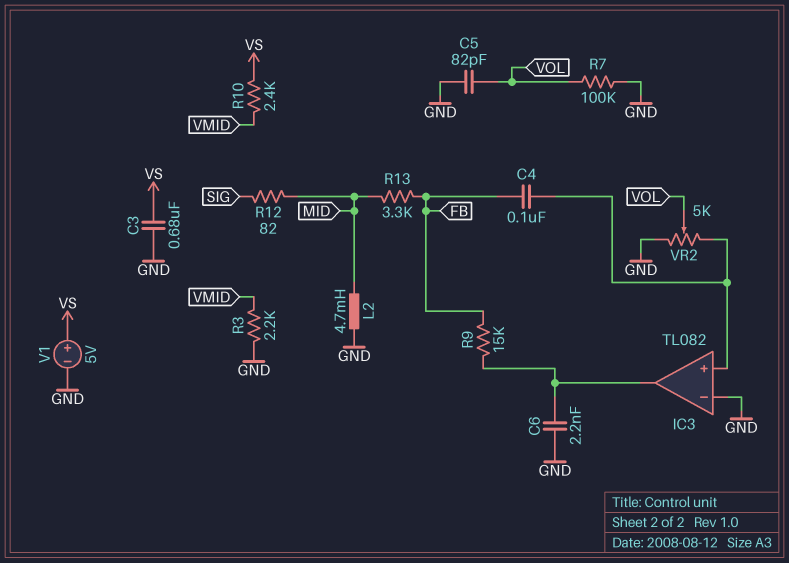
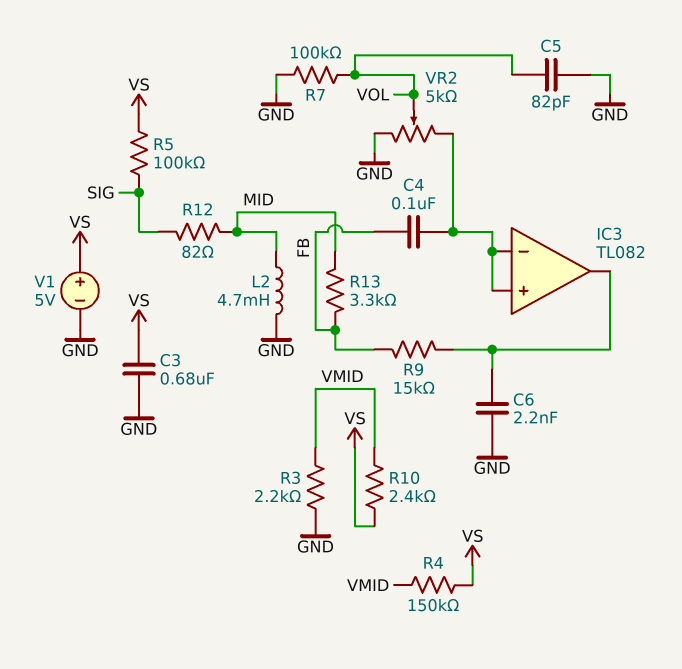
IC3 pin in-: GND -> IC3/in+
R4: none -> 150k (VMID, VS)
R5: none -> 100k (SIG, VS)

